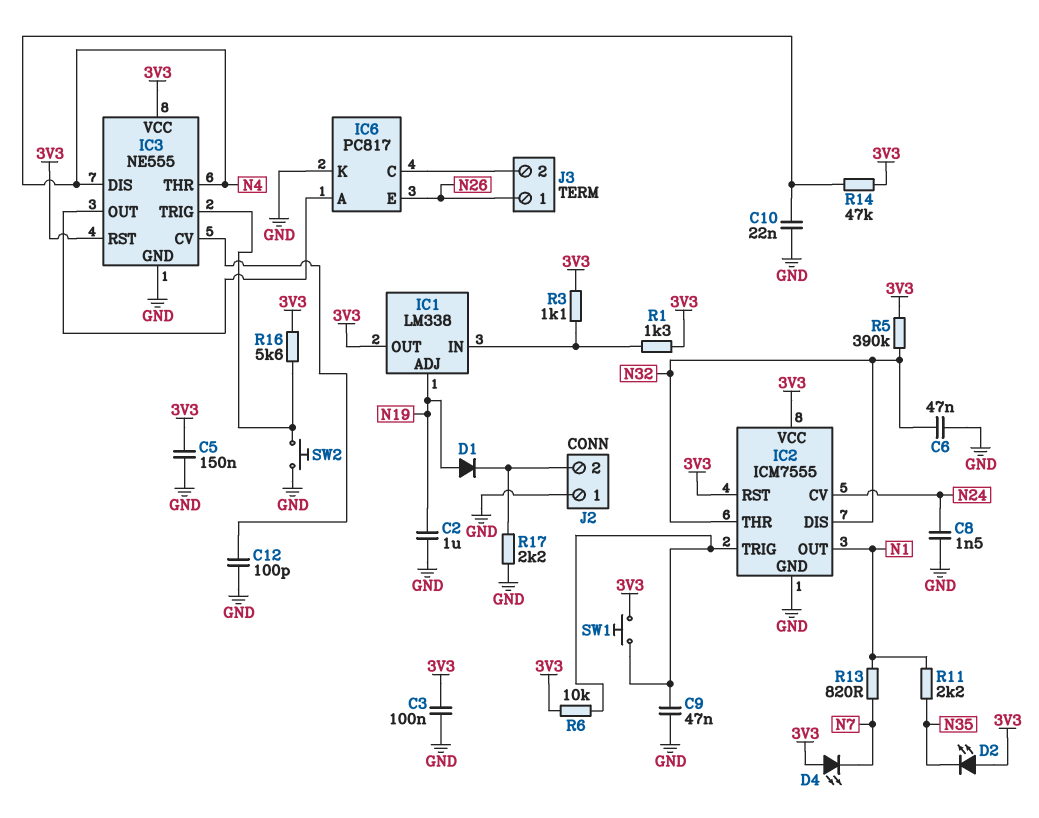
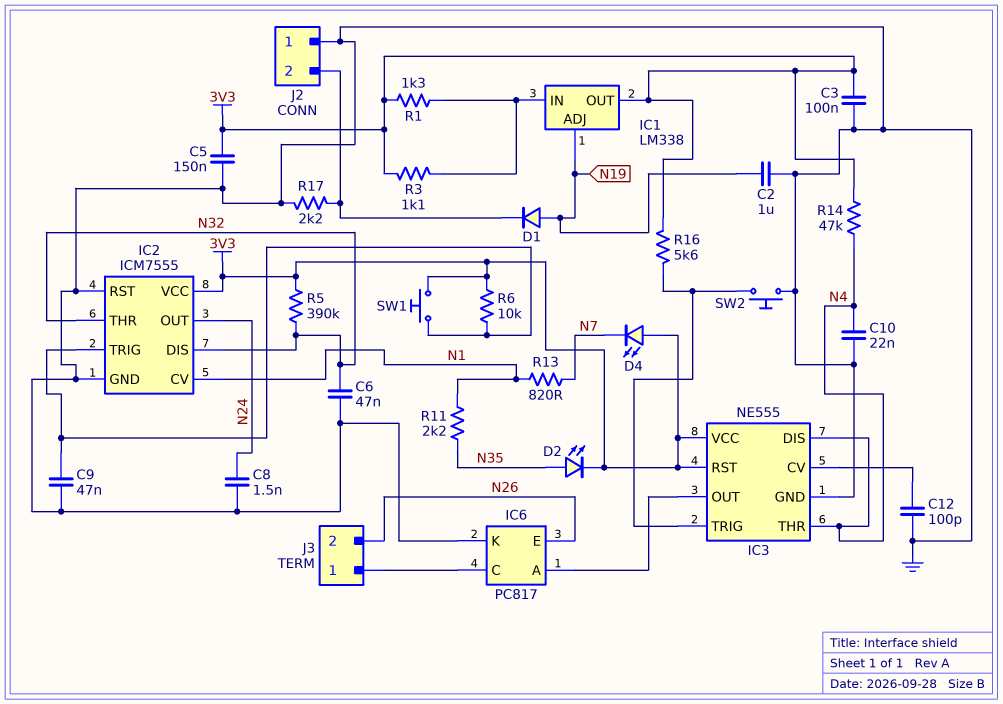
D2: LED (A 3V3, K N35) -> LED (A N35, K 3V3)
IC2 pin CV: N24 -> N1
IC2 pin OUT: N1 -> N24
IC2 pin RST: 3V3 -> GND
J3 pin 1: N26 -> IC6/C
J3 pin 2: IC6/C -> N26

